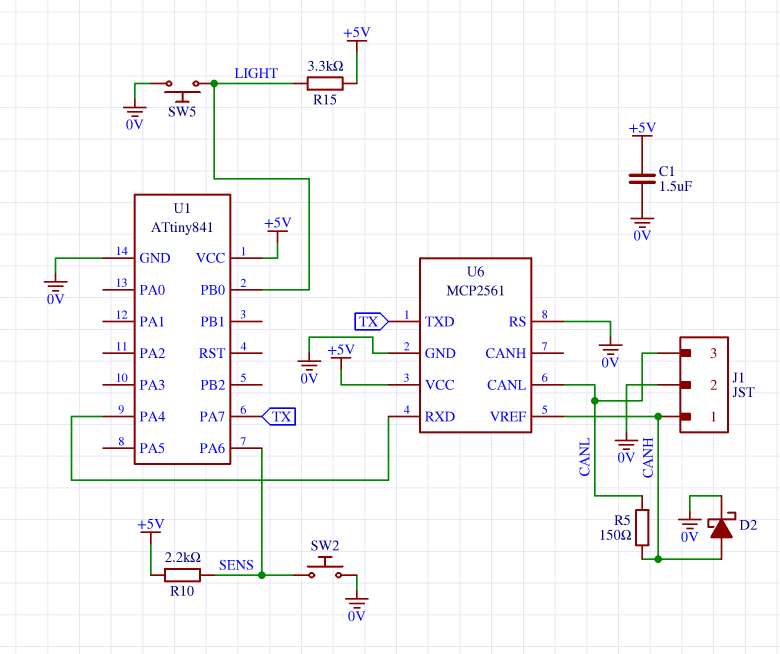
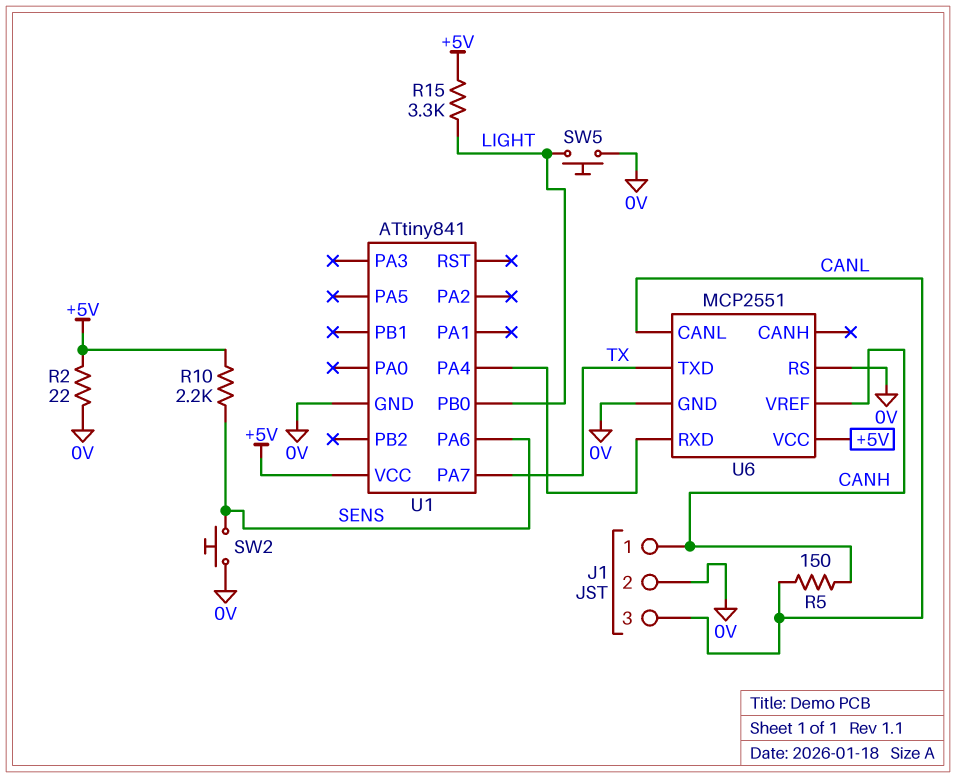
C1: 1.5uF (+5V, 0V) -> none
D2: schottky (A CANH, K 0V) -> none
R2: none -> 22 (+5V, 0V)
U6: MCP2561 -> MCP2551

